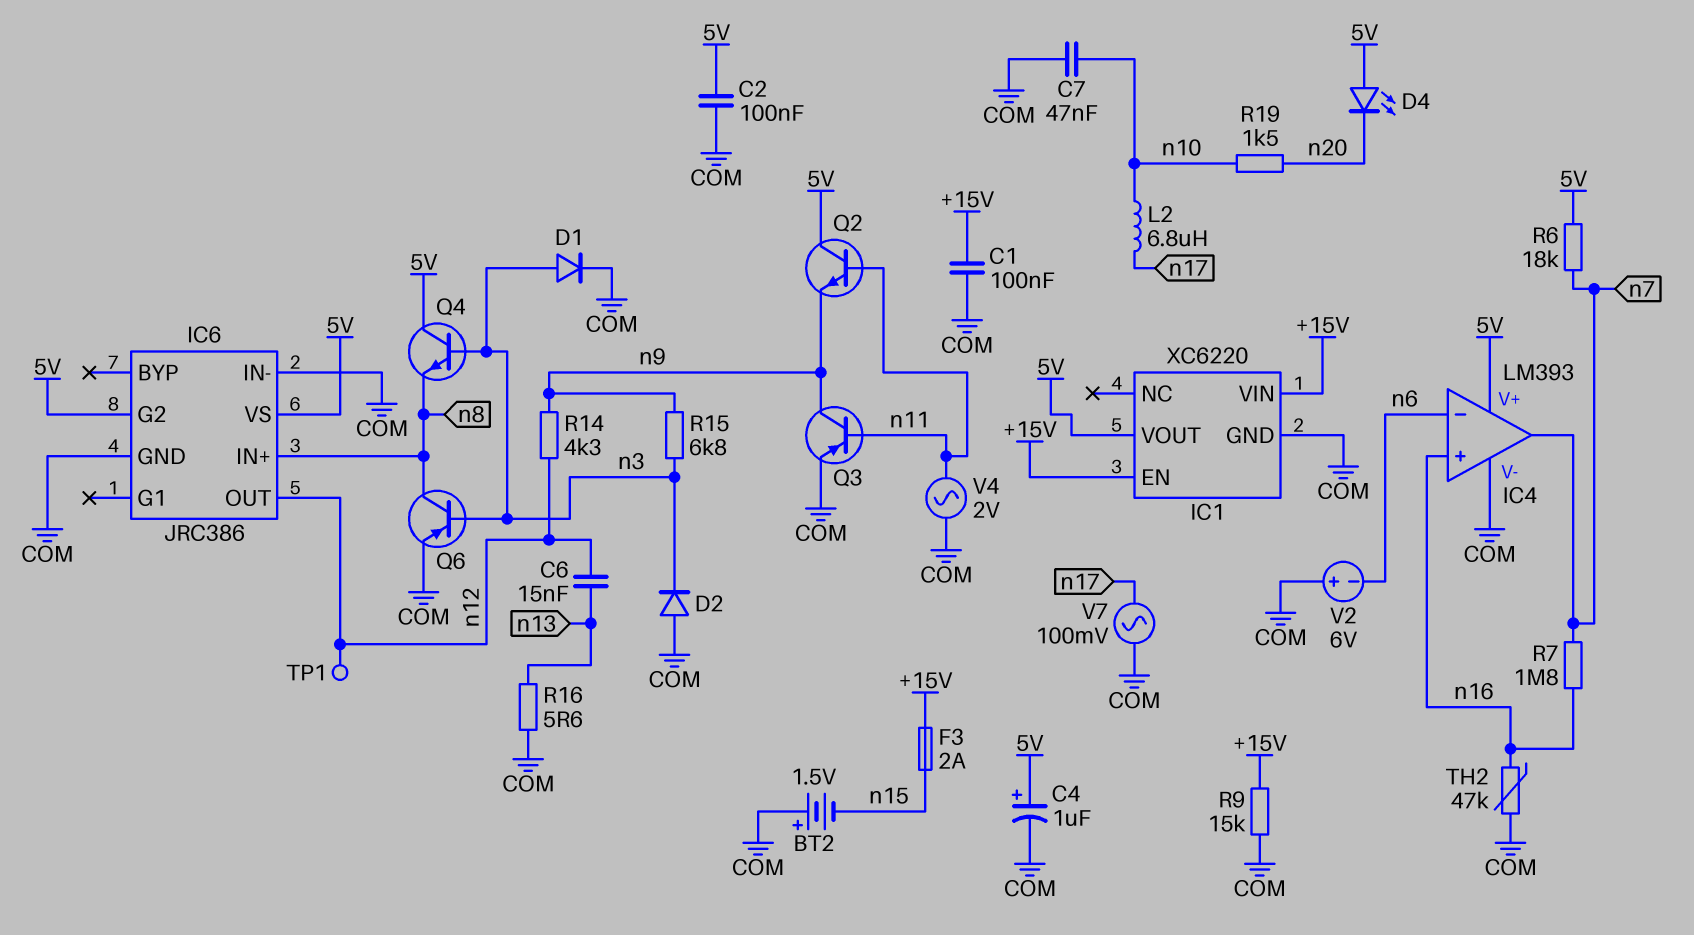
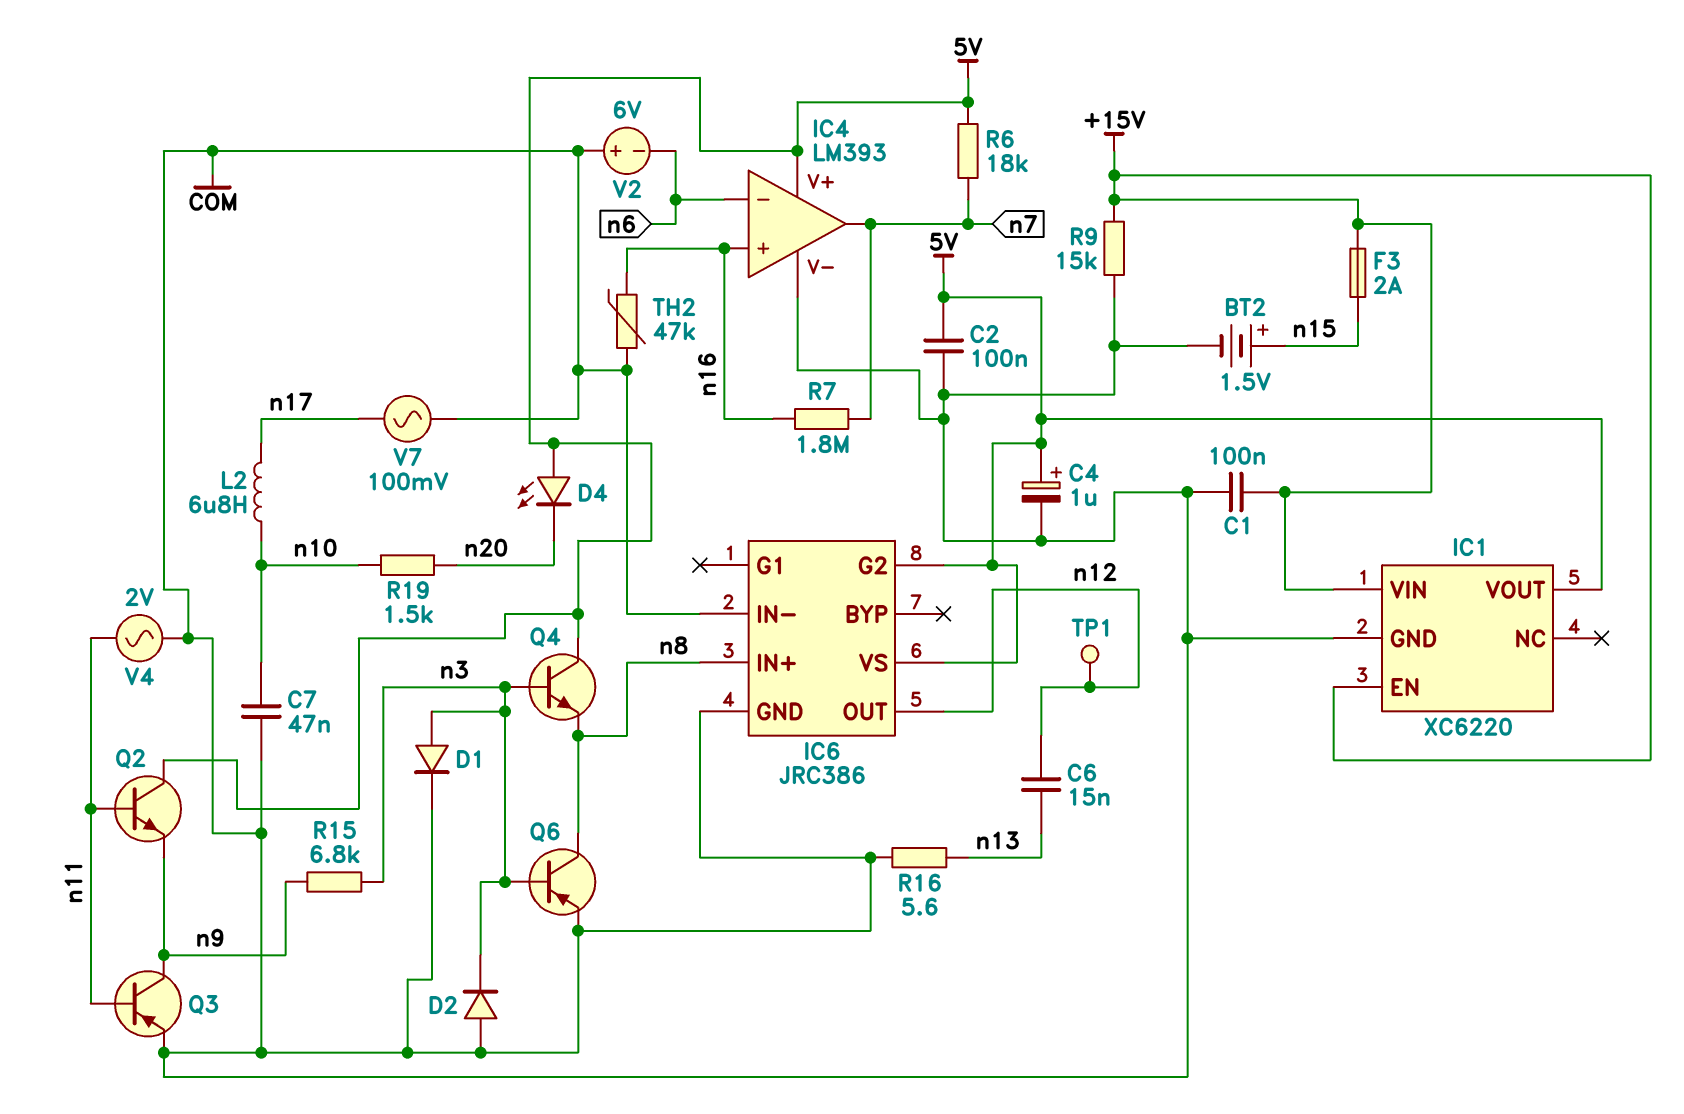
BT2: 1.5V (plus COM, minus n15) -> 1.5V (plus n15, minus COM)
R14: 4.3k (n9, n12) -> none

